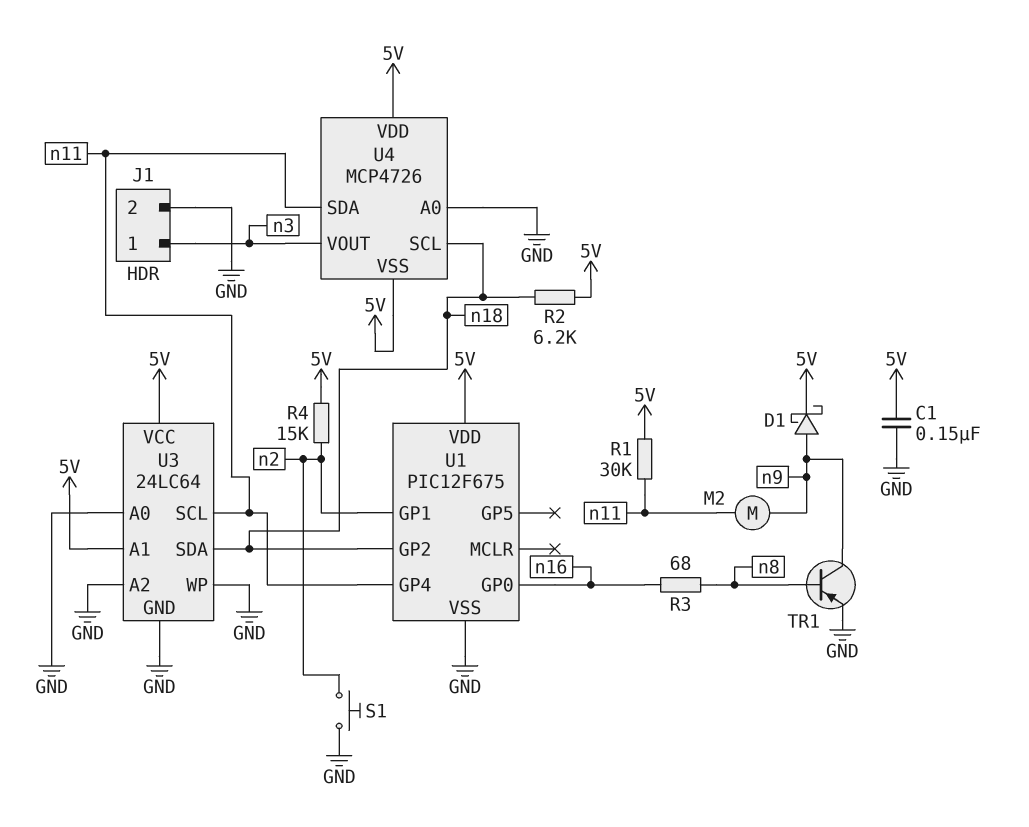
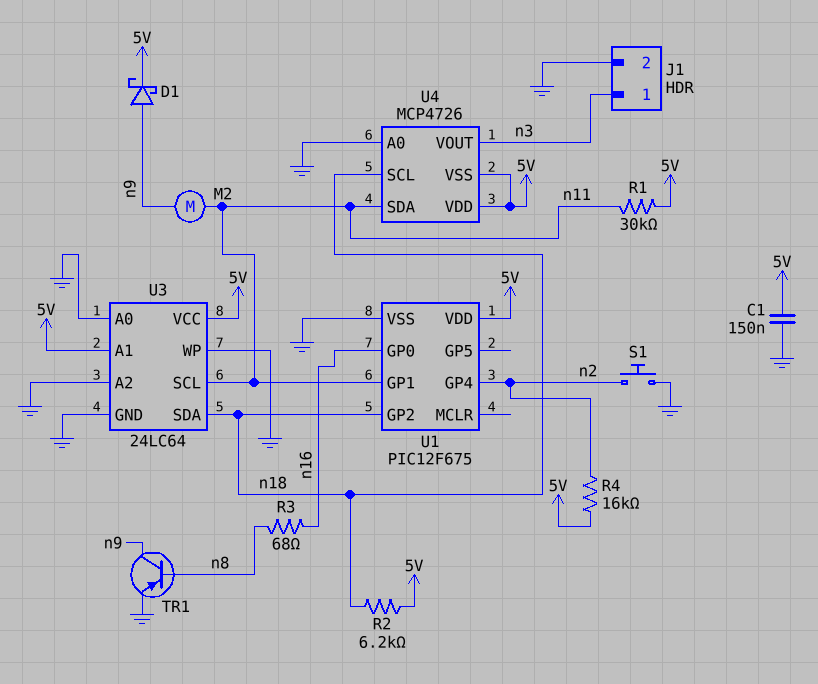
R4: 15k (5V, n2) -> 16k (5V, n2)
U1 pin GP1: n2 -> n11
U1 pin GP4: n11 -> n2

